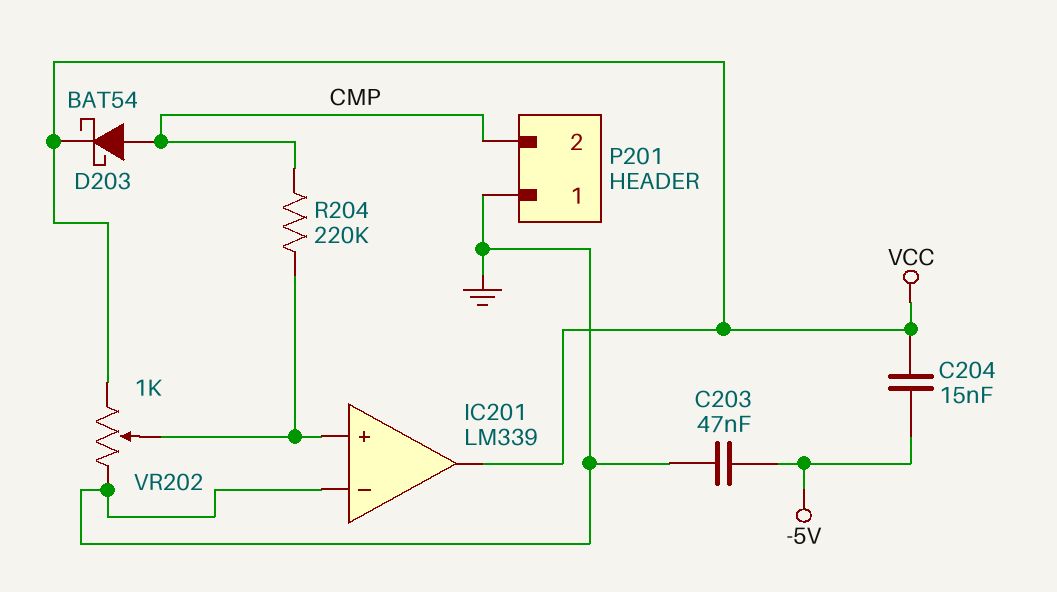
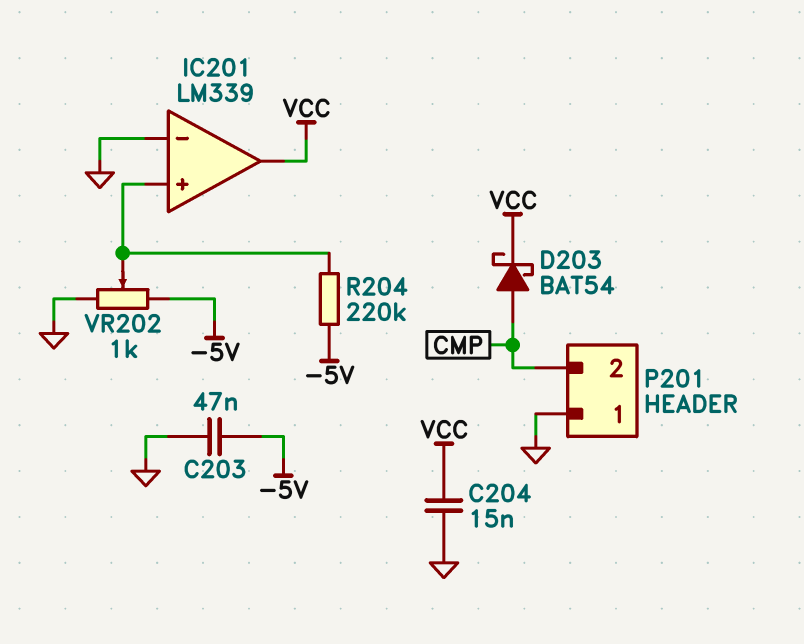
C204: 15nF (-5V, VCC) -> 15nF (GND, VCC)
R204: 220k (CMP, IC201/in+) -> 220k (-5V, IC201/in+)
VR202: 1k (GND, VCC, wiper IC201/in+) -> 1k (-5V, GND, wiper IC201/in+)

